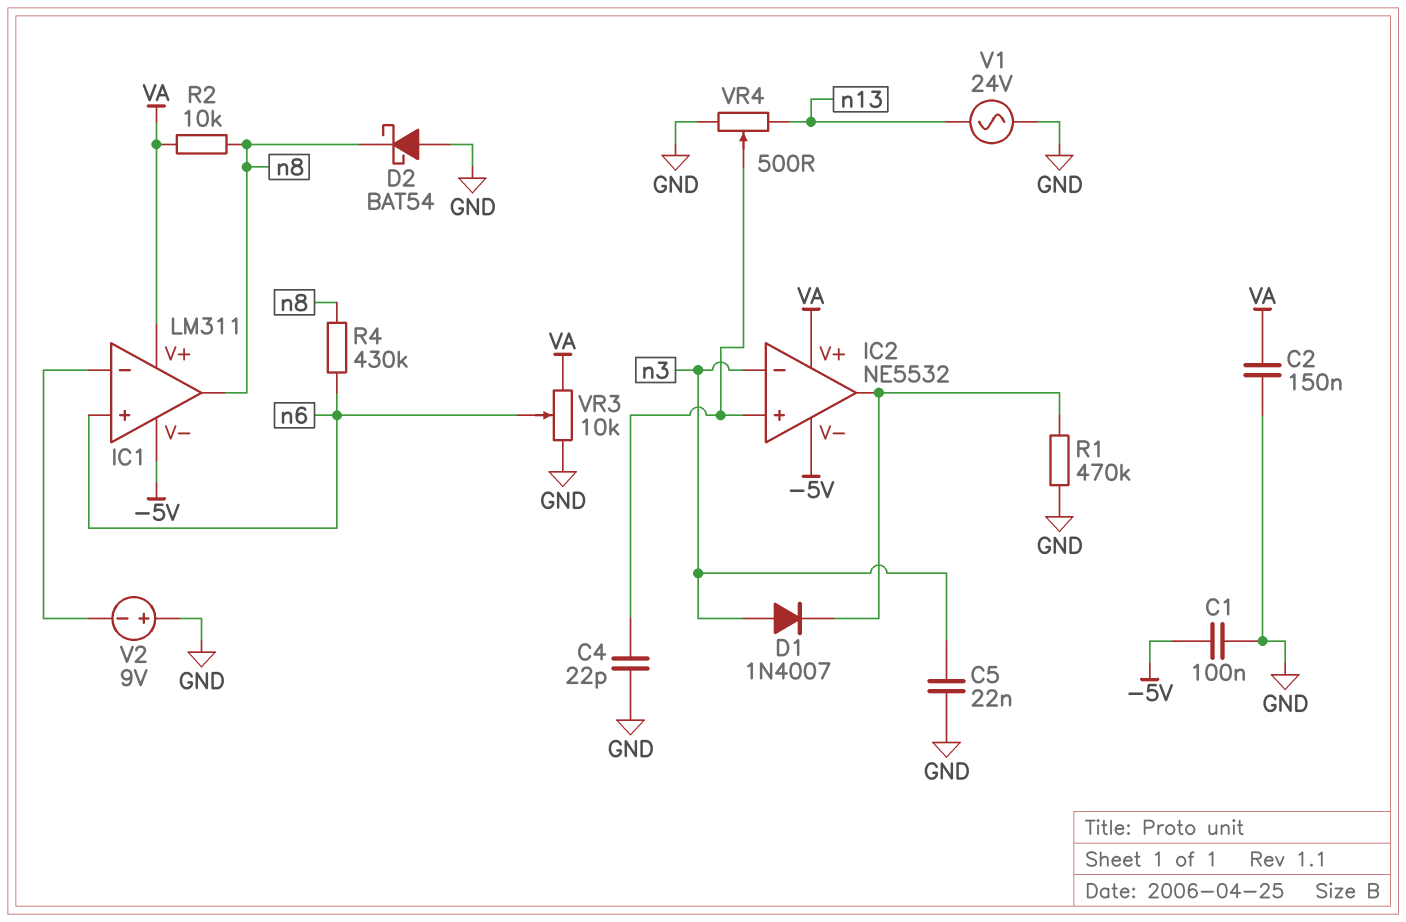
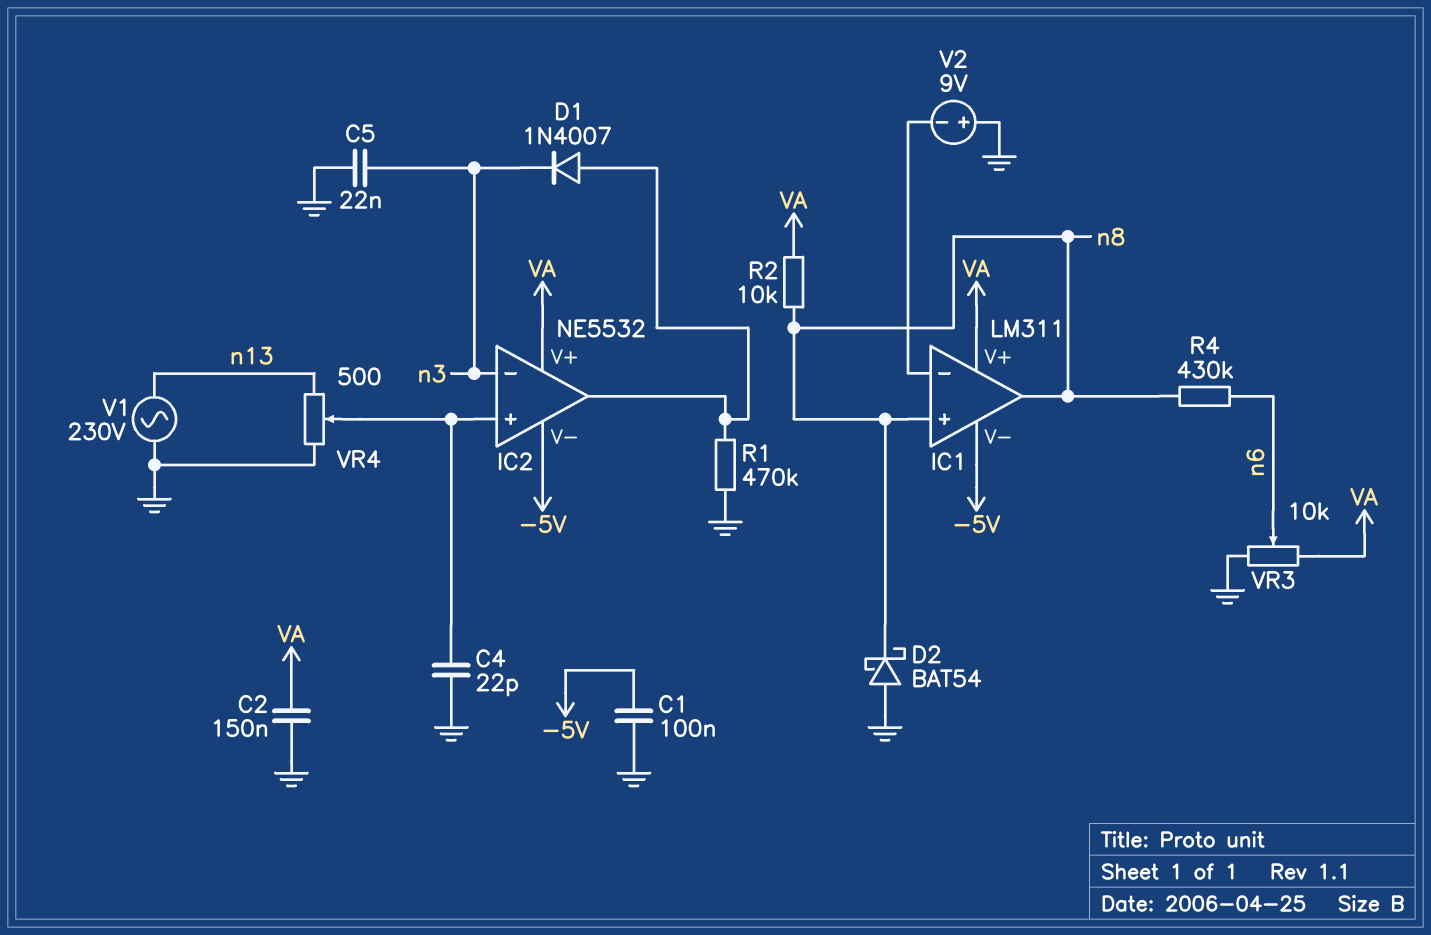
D1: diode 1N4007 (A n3, K IC2/out) -> diode 1N4007 (A IC2/out, K n3)
IC1 pin in+: n6 -> n8
V1: AC 24V (GND, n13) -> AC 230V (GND, n13)

